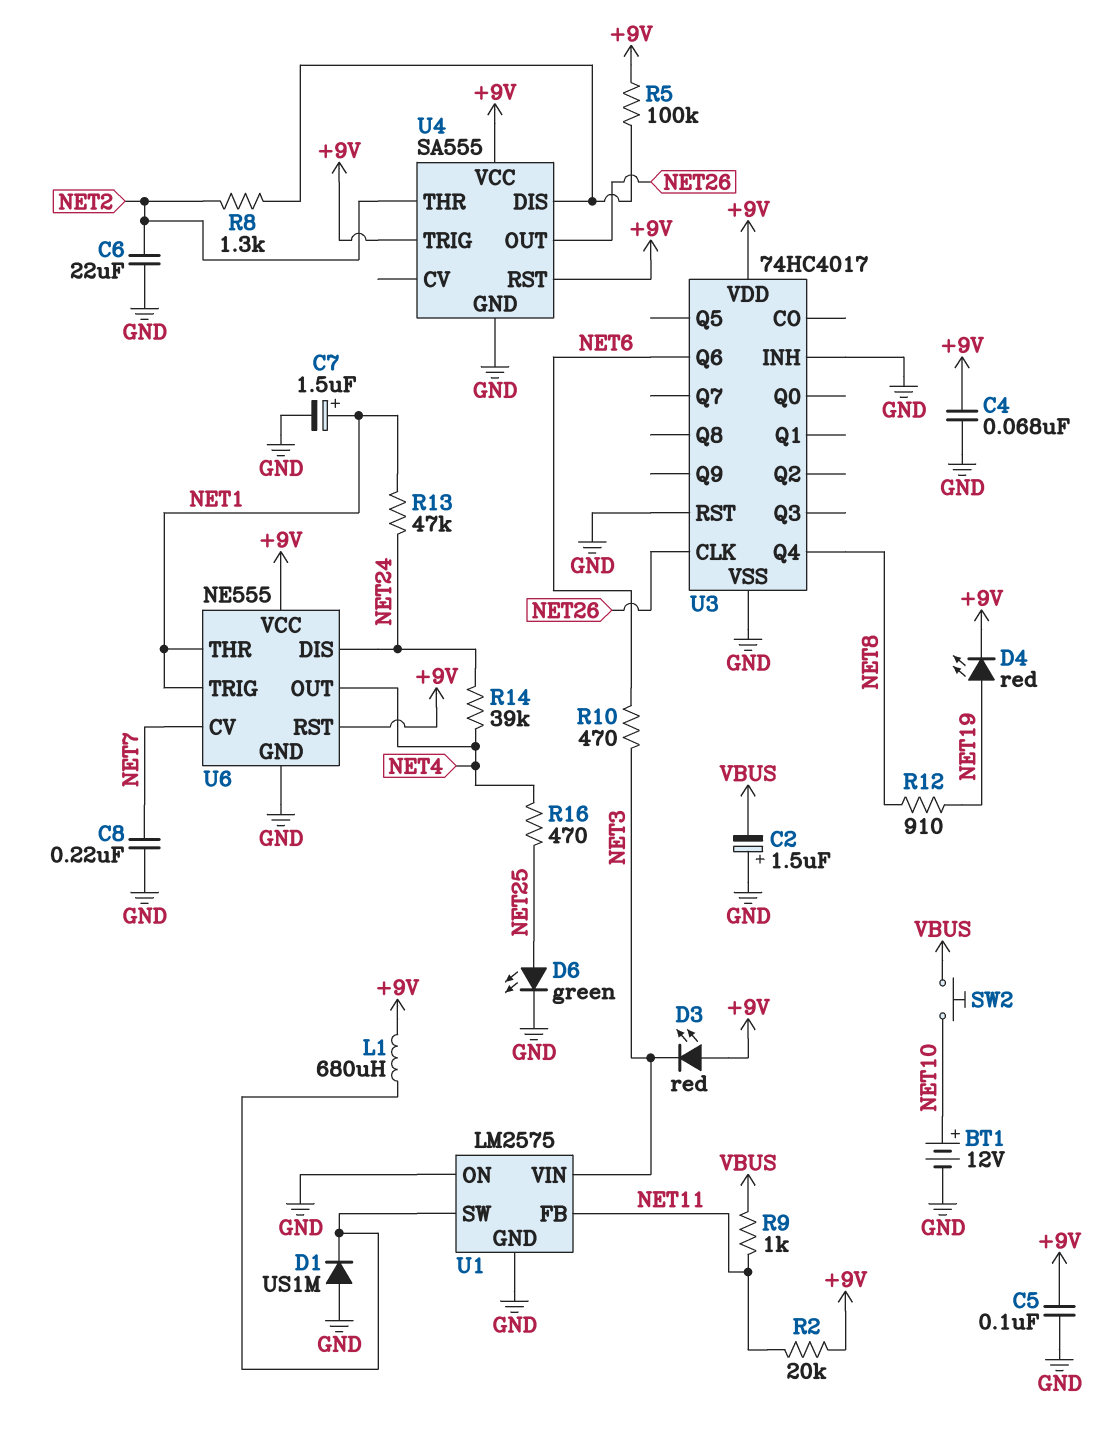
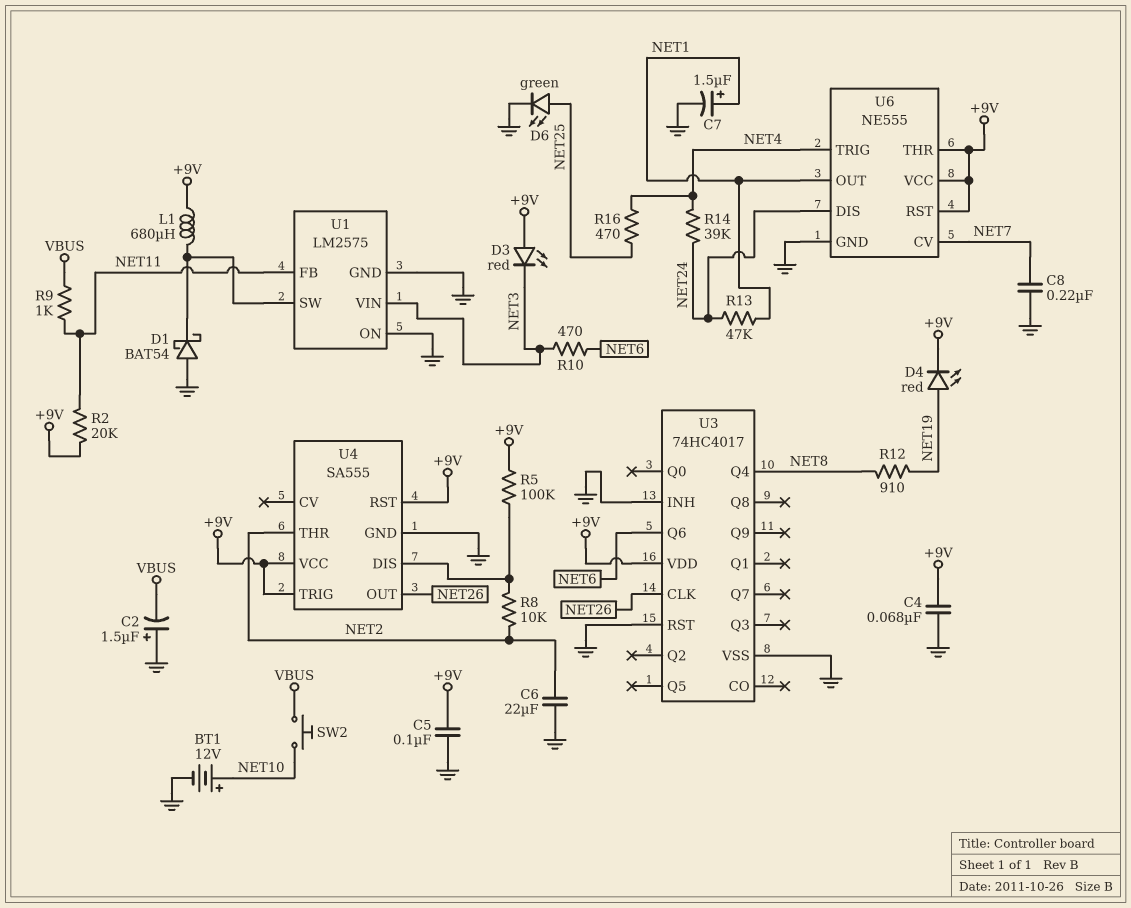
D1: diode US1M (A GND, K U1/SW) -> schottky BAT54 (A GND, K U1/SW)
R8: 1.3k (NET2, U4/DIS) -> 10k (NET2, U4/DIS)
U6 pin OUT: NET4 -> NET1
U6 pin THR: NET1 -> +9V
U6 pin TRIG: NET1 -> NET4

